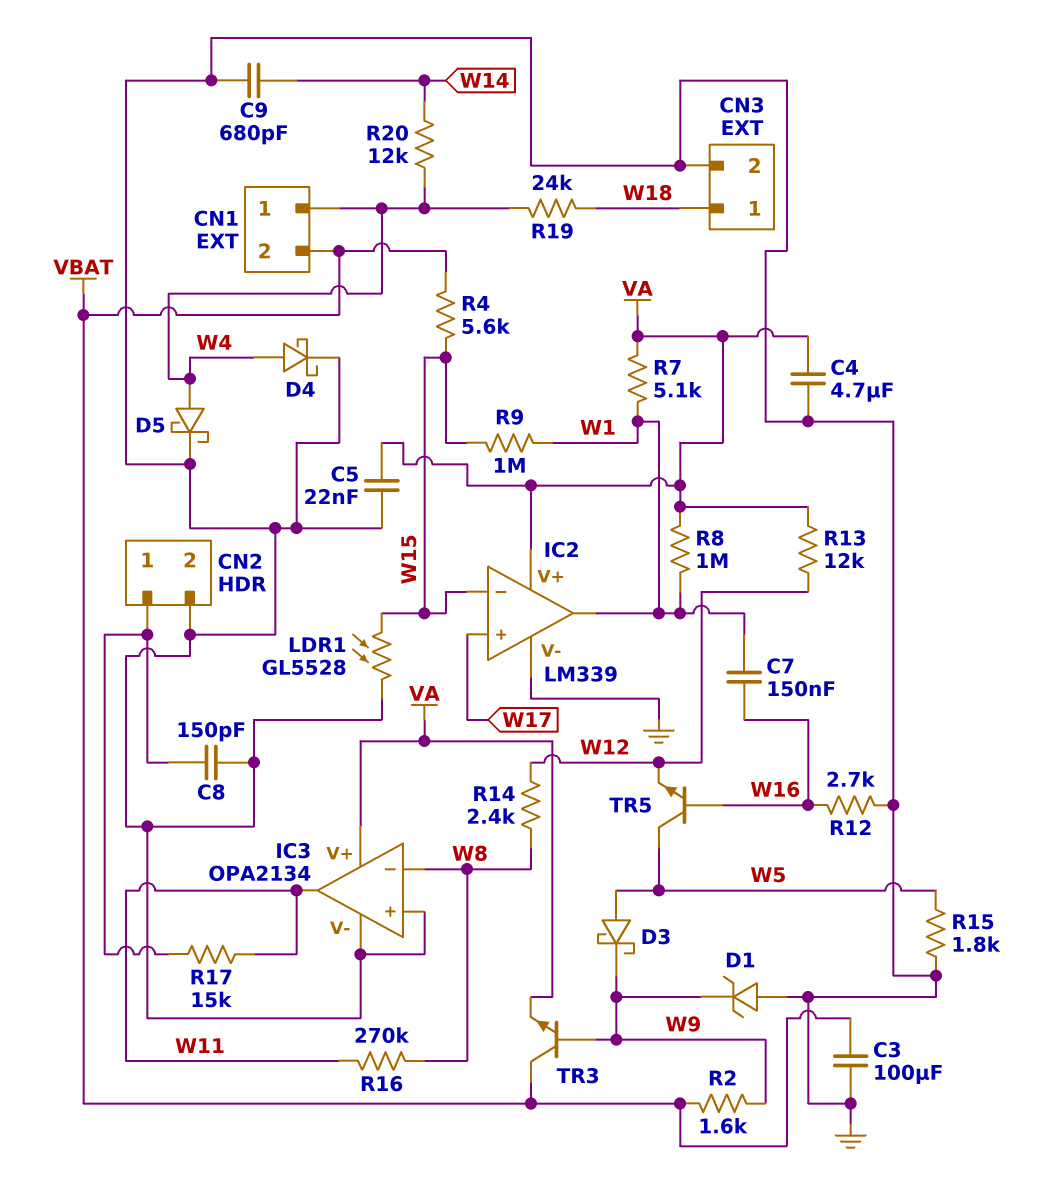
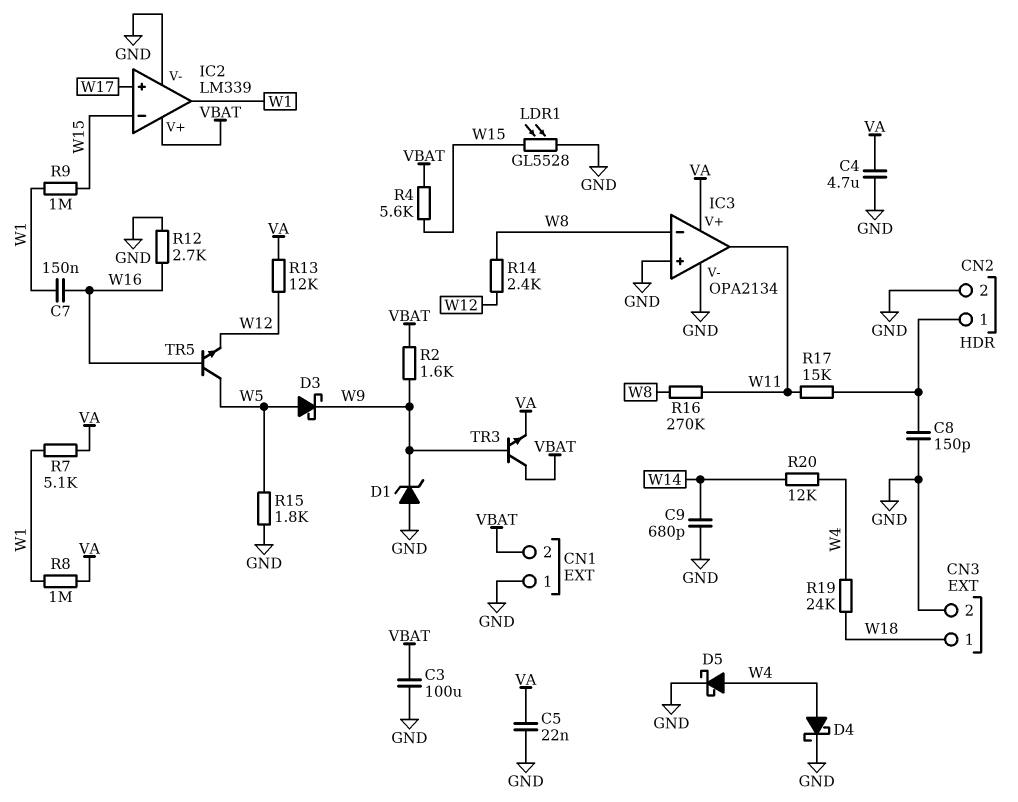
CN1 pin 1: W4 -> GND
IC2 pin V+: VA -> VBAT

